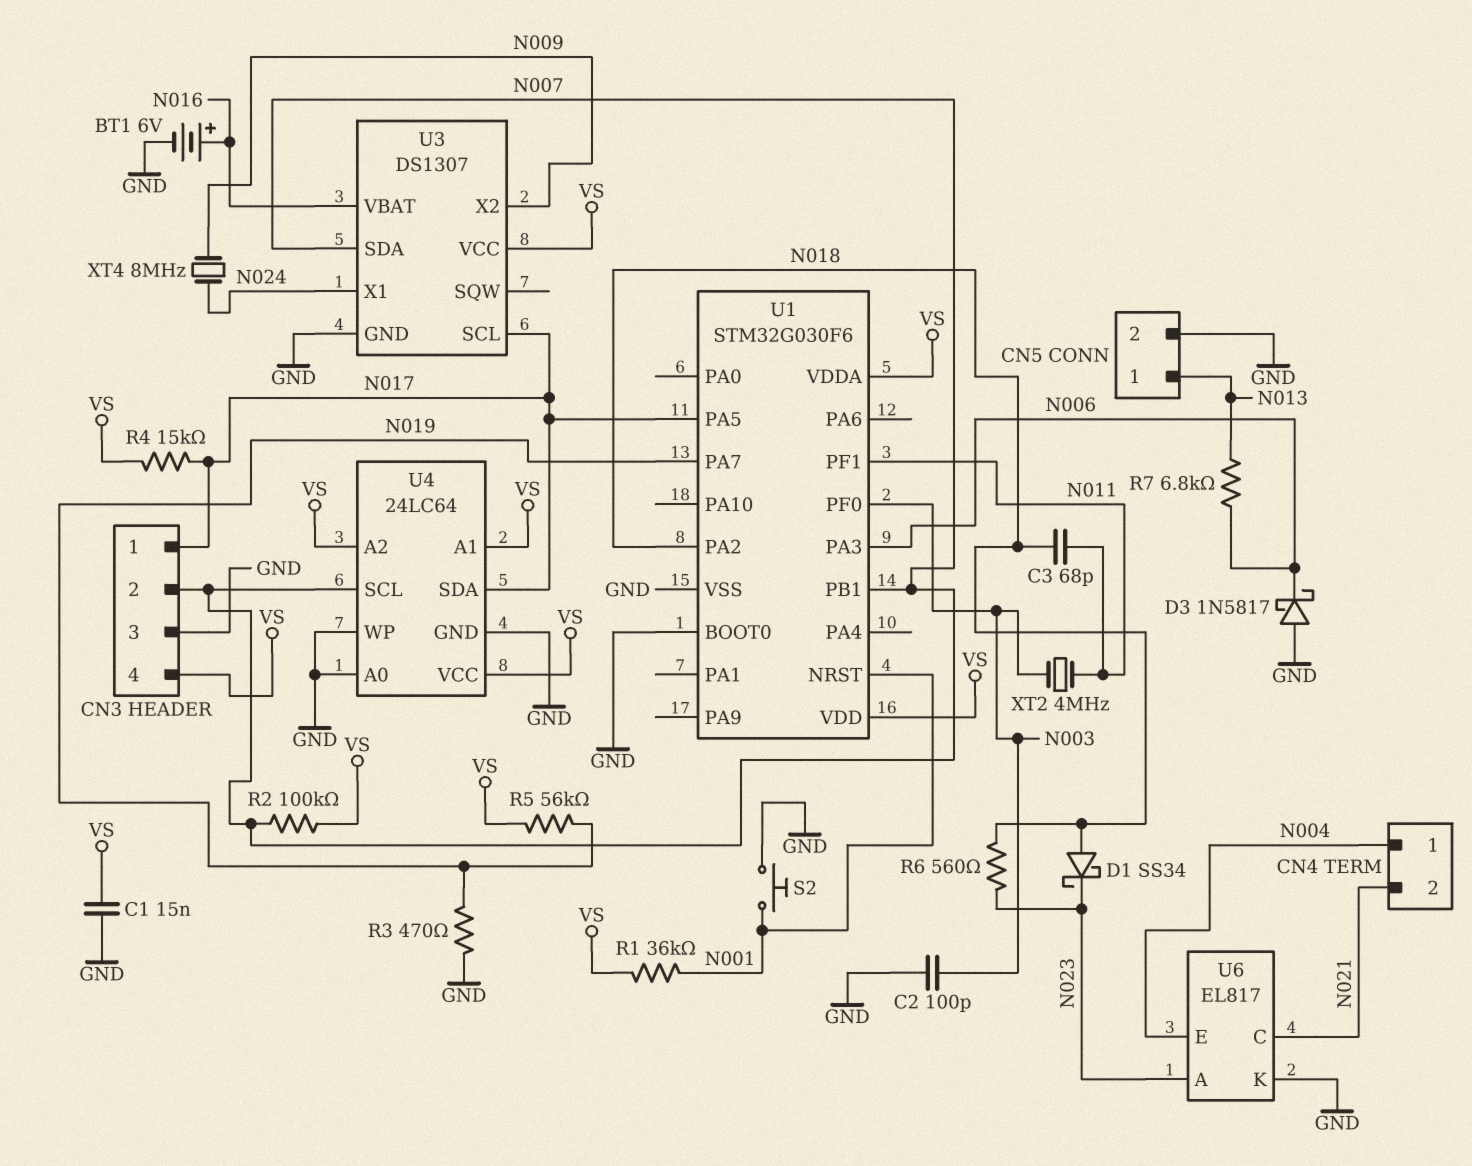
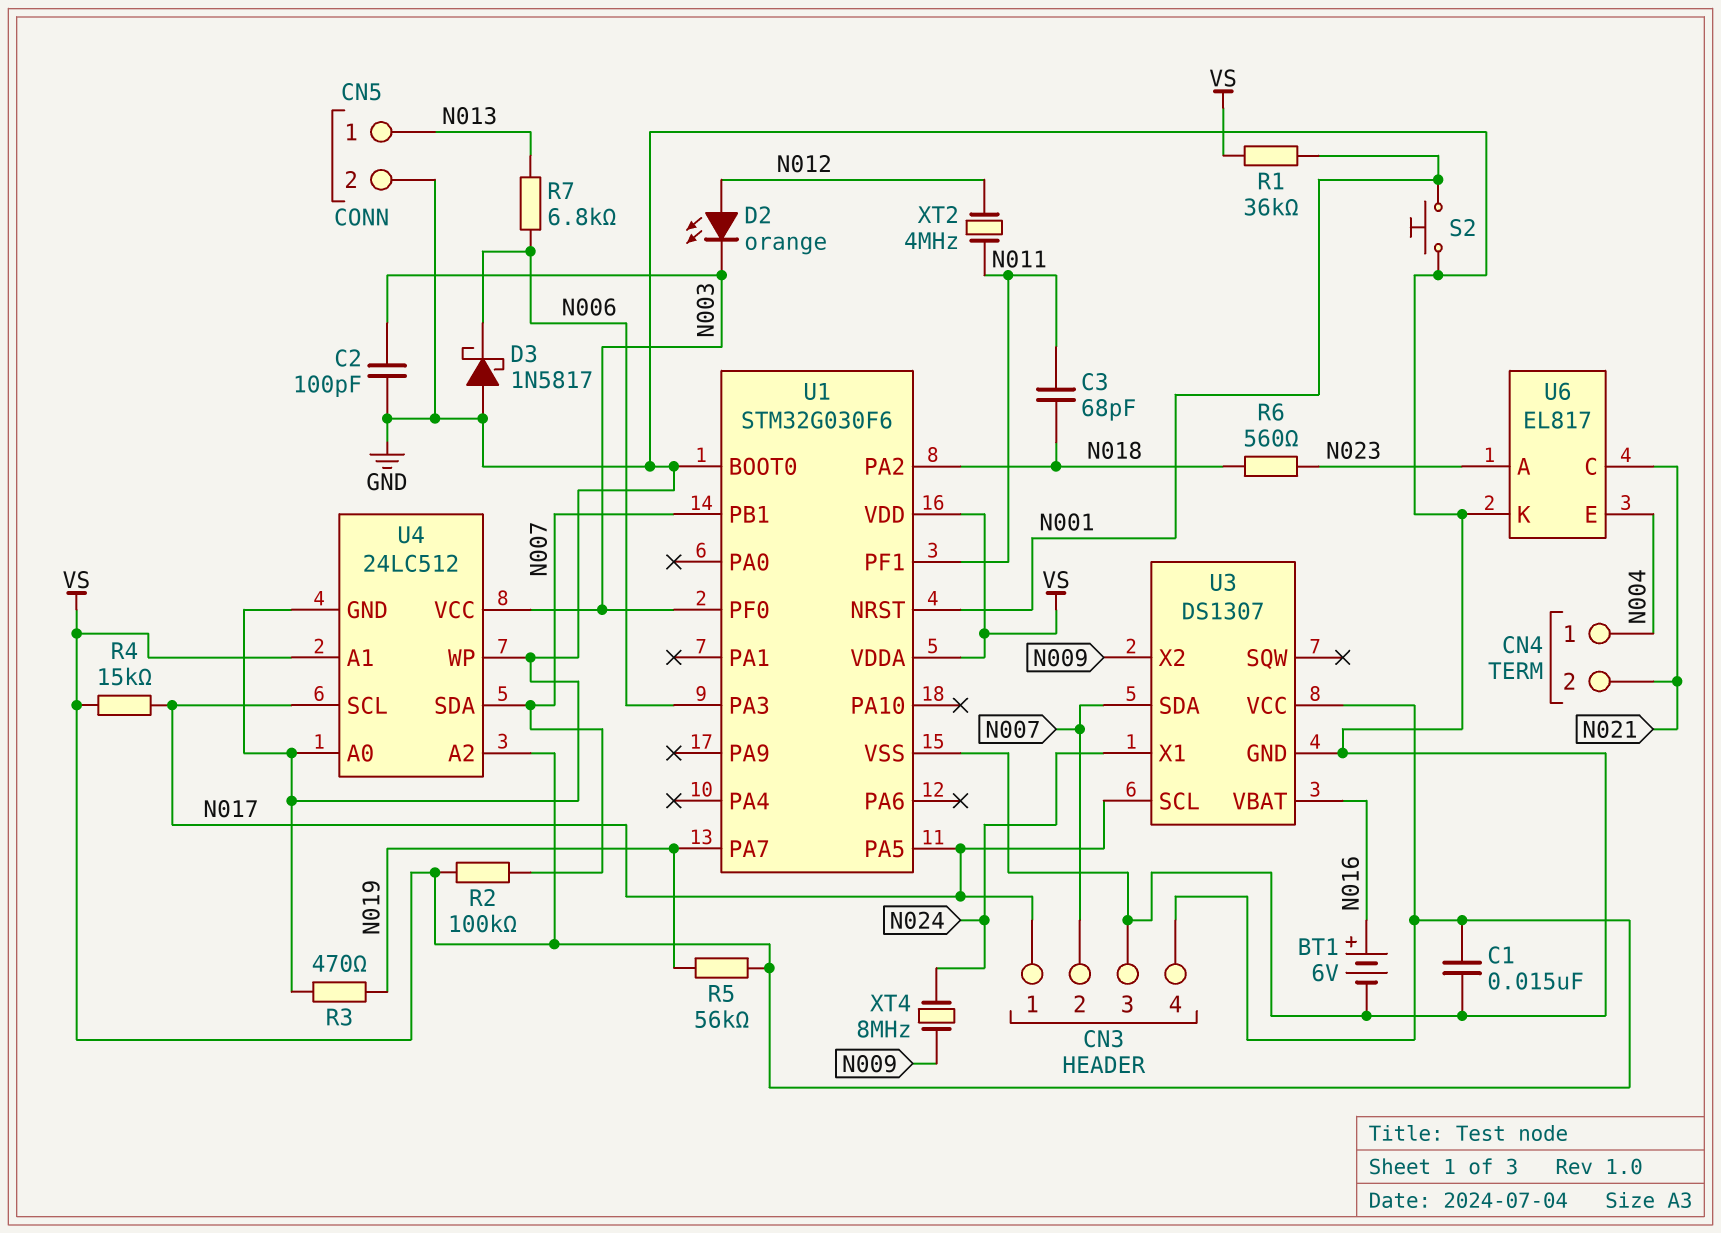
D1: schottky SS34 (A N018, K N023) -> none
D2: none -> LED orange (A N012, K N003)
U4: 24LC64 -> 24LC512
U4 pin SCL: N007 -> N017
U4 pin SDA: N017 -> N007
U4 pin VCC: VS -> N003
XT2: 4MHz (N003, N011) -> 4MHz (N011, N012)

